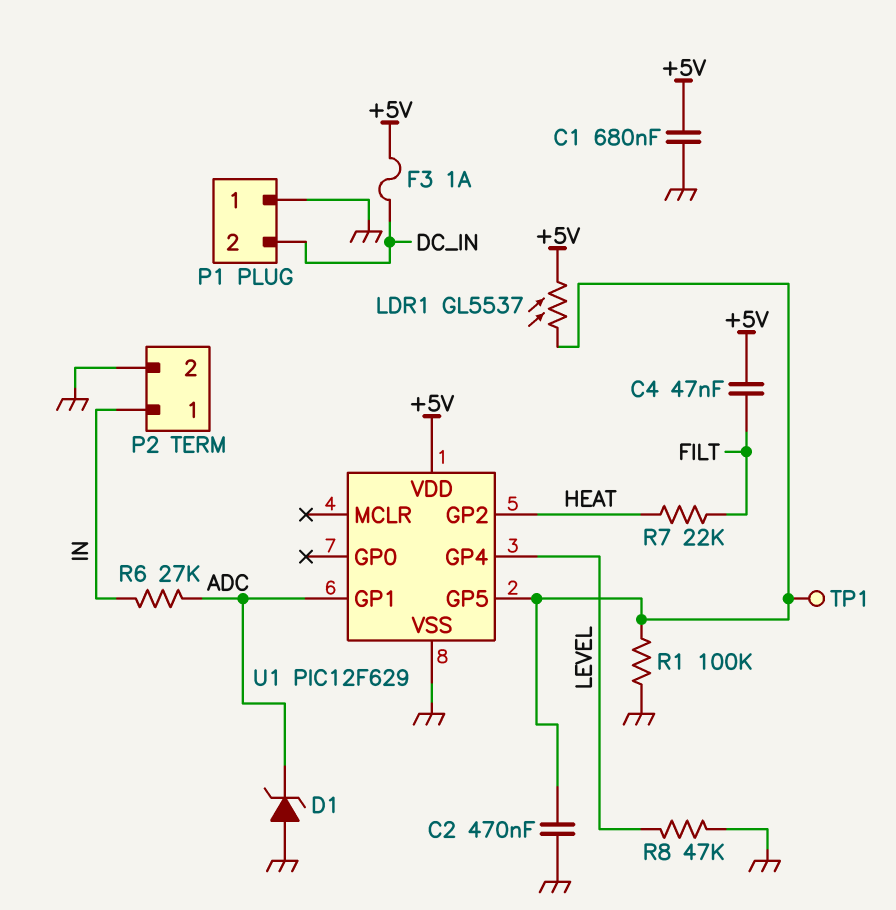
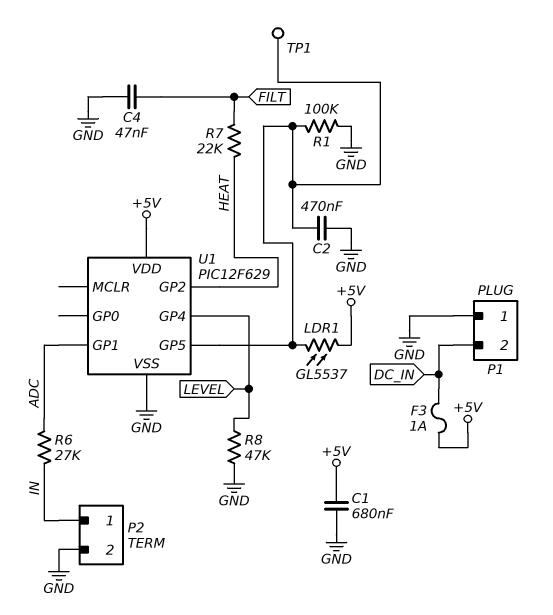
C4: 47nF (+5V, FILT) -> 47nF (FILT, GND)
D1: zener (A GND, K ADC) -> none

